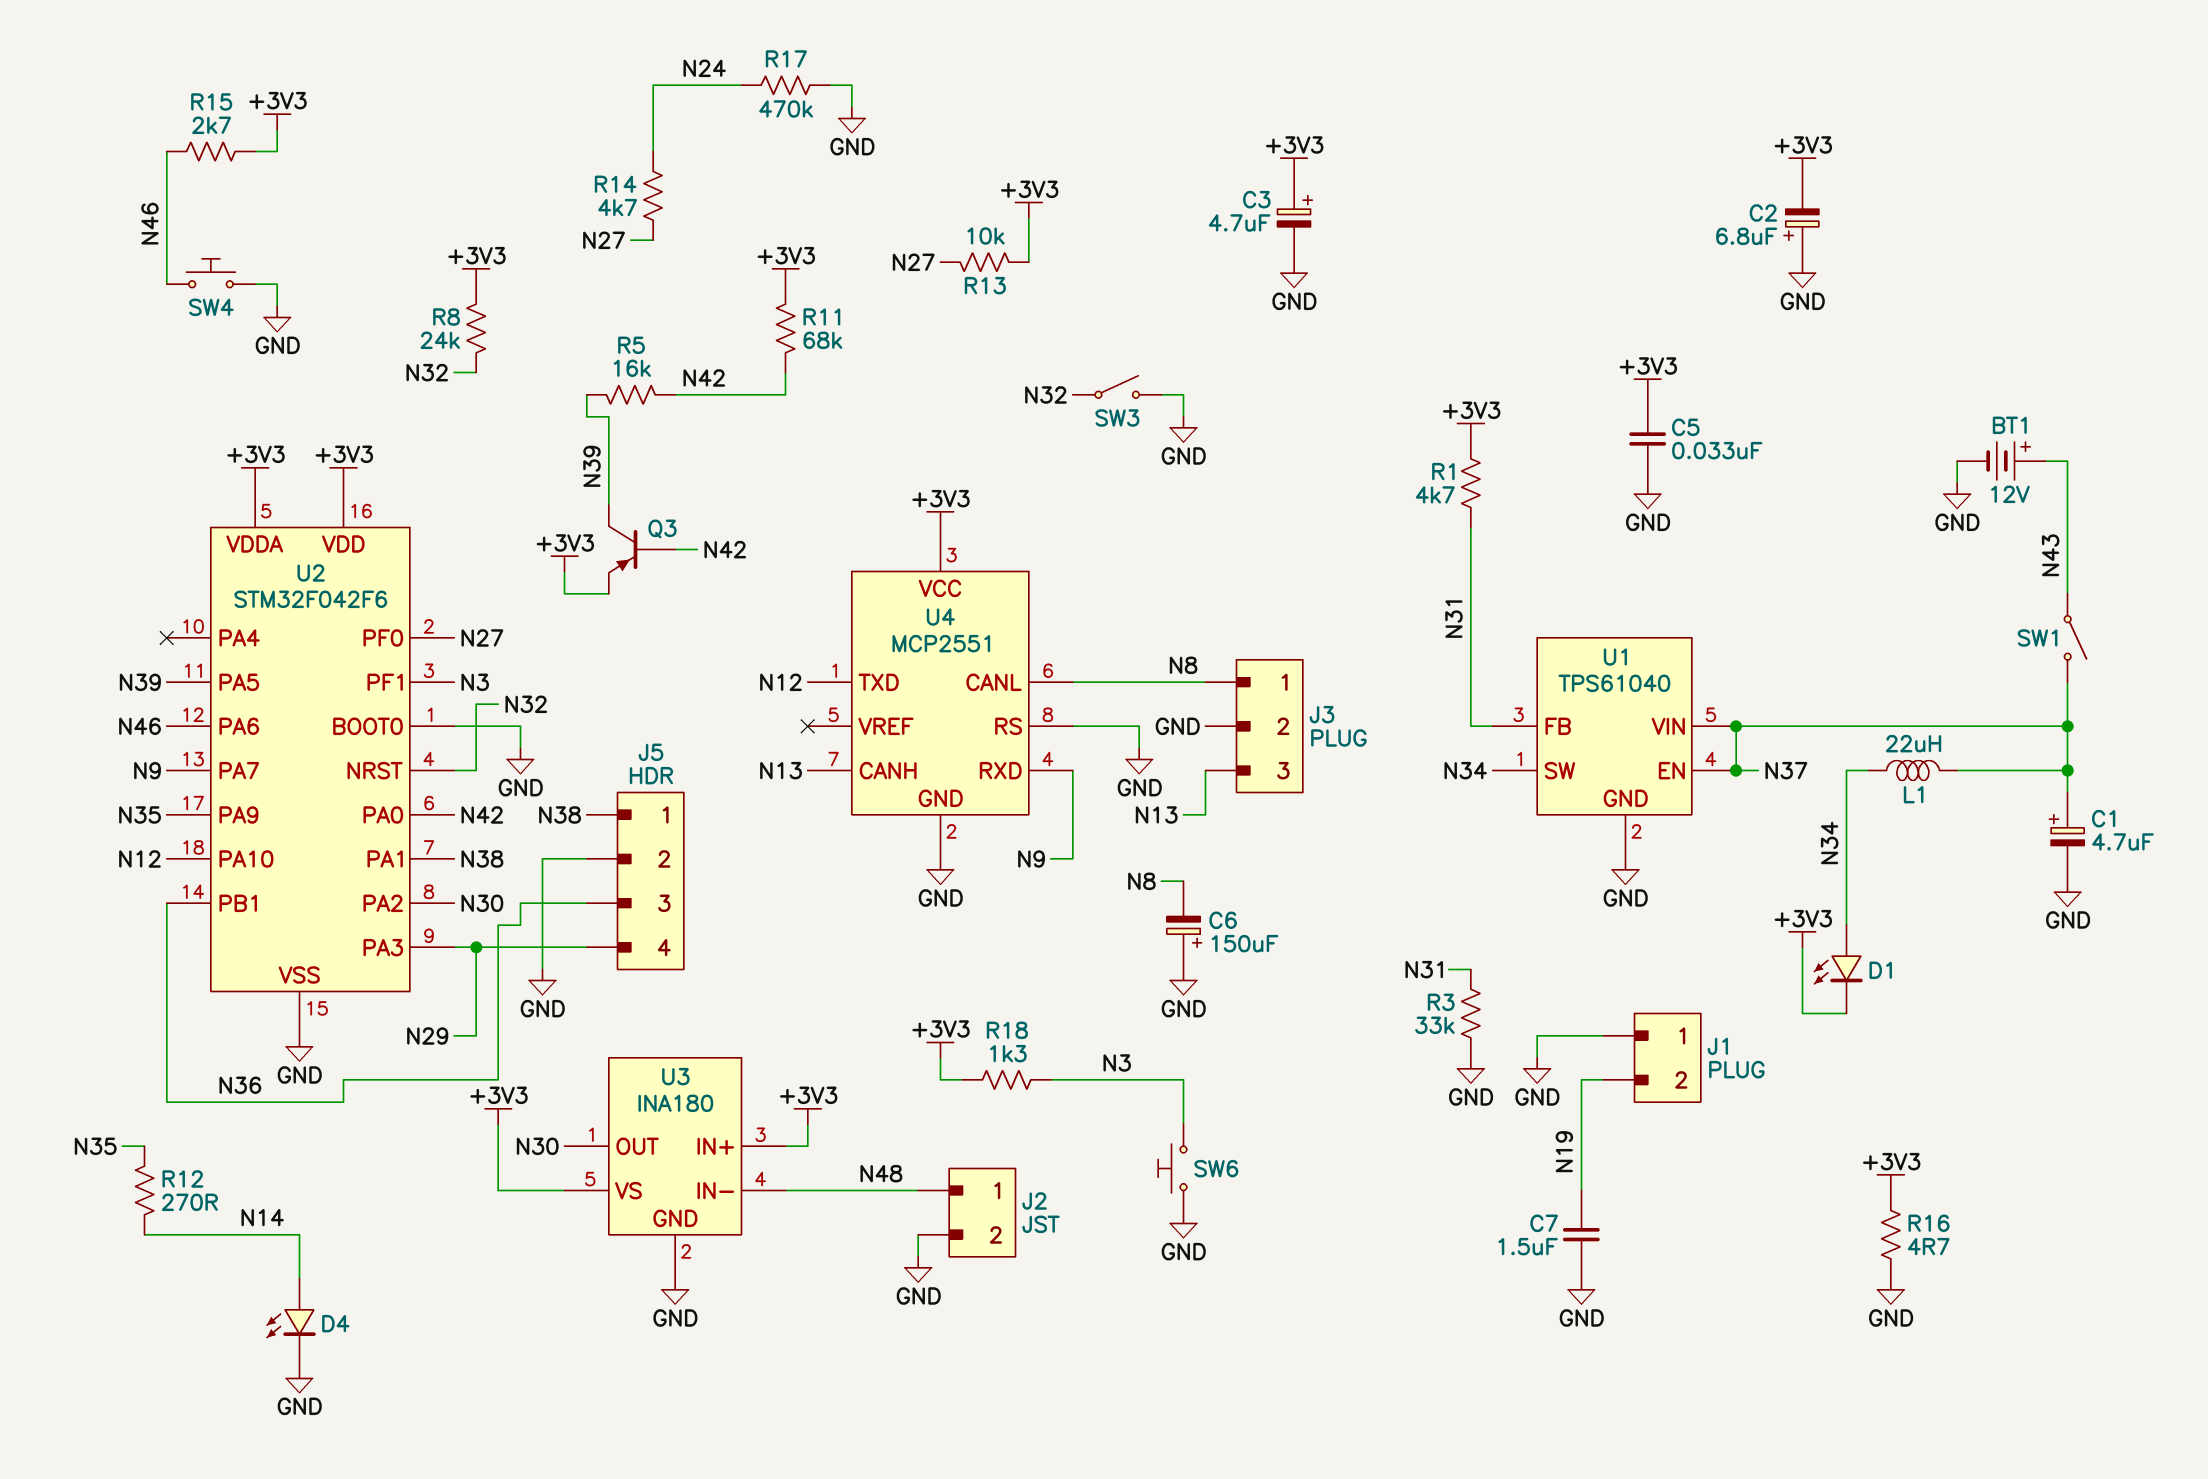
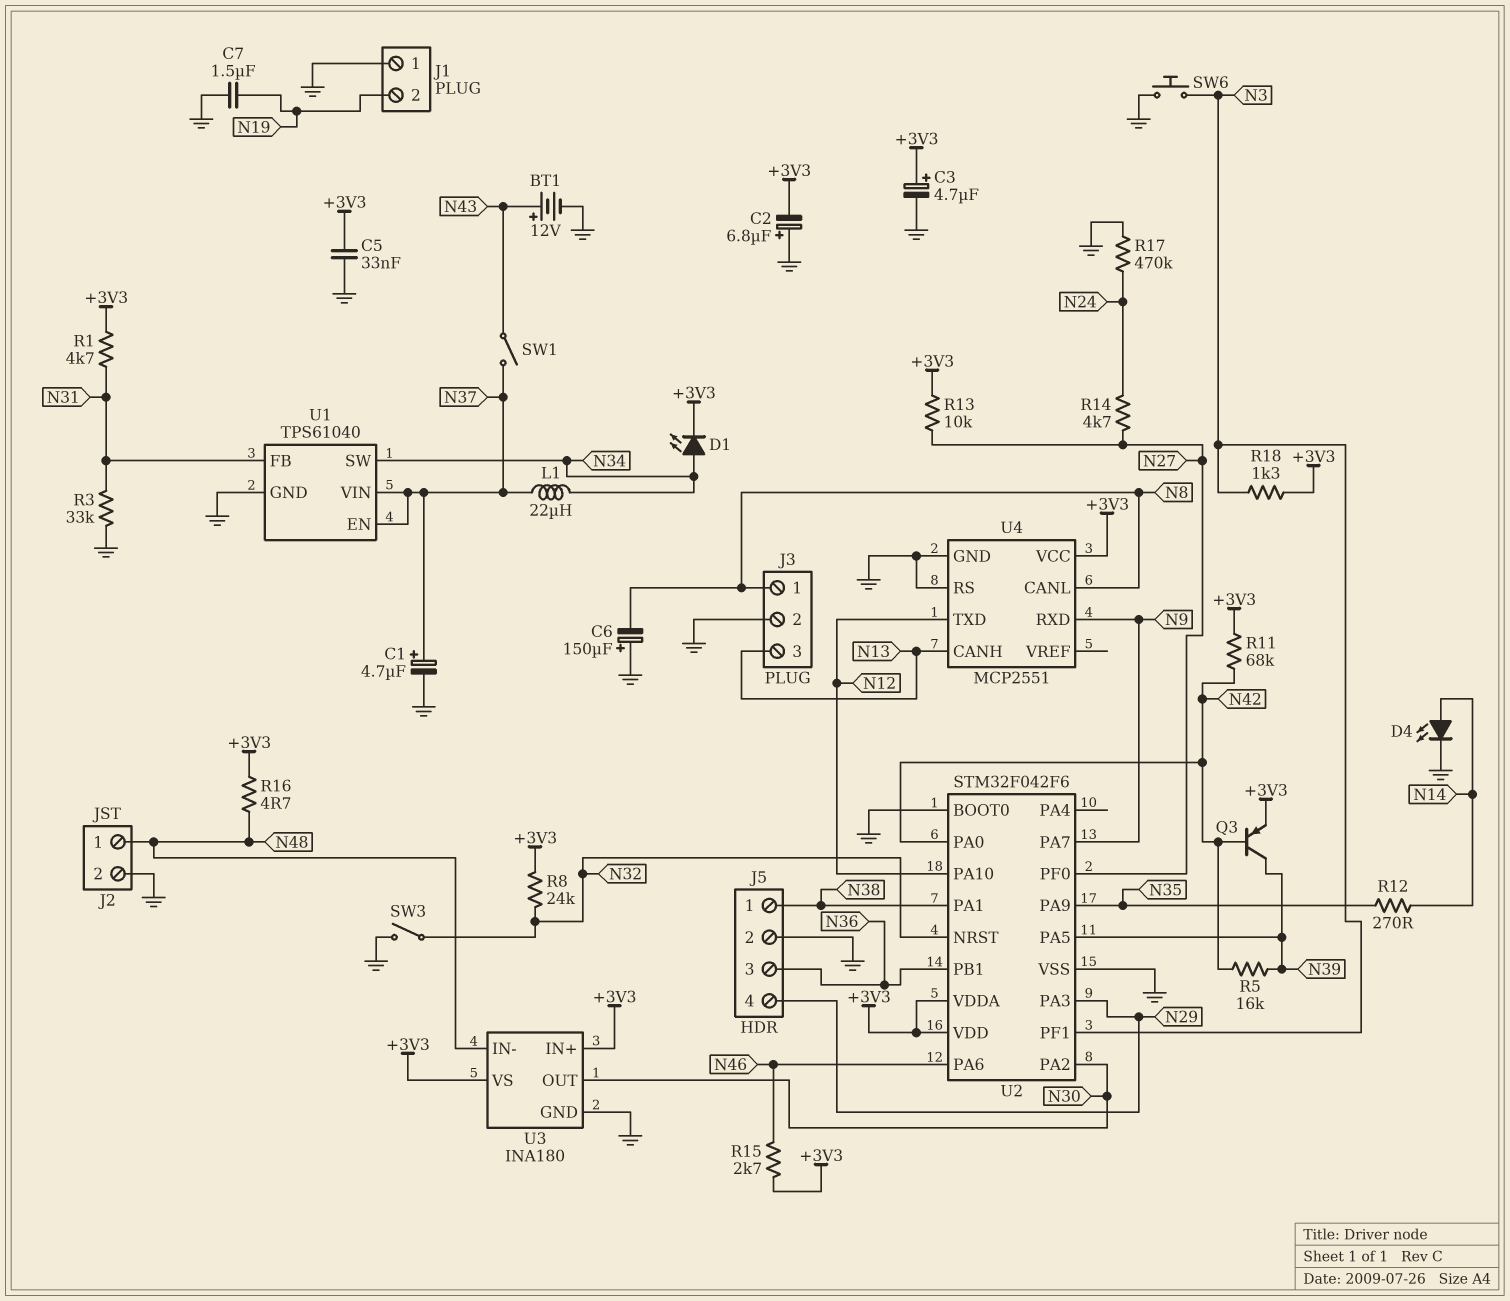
R16: 4.7 (+3V3, GND) -> 4.7 (+3V3, N48)
SW4: button (GND, N46) -> none

